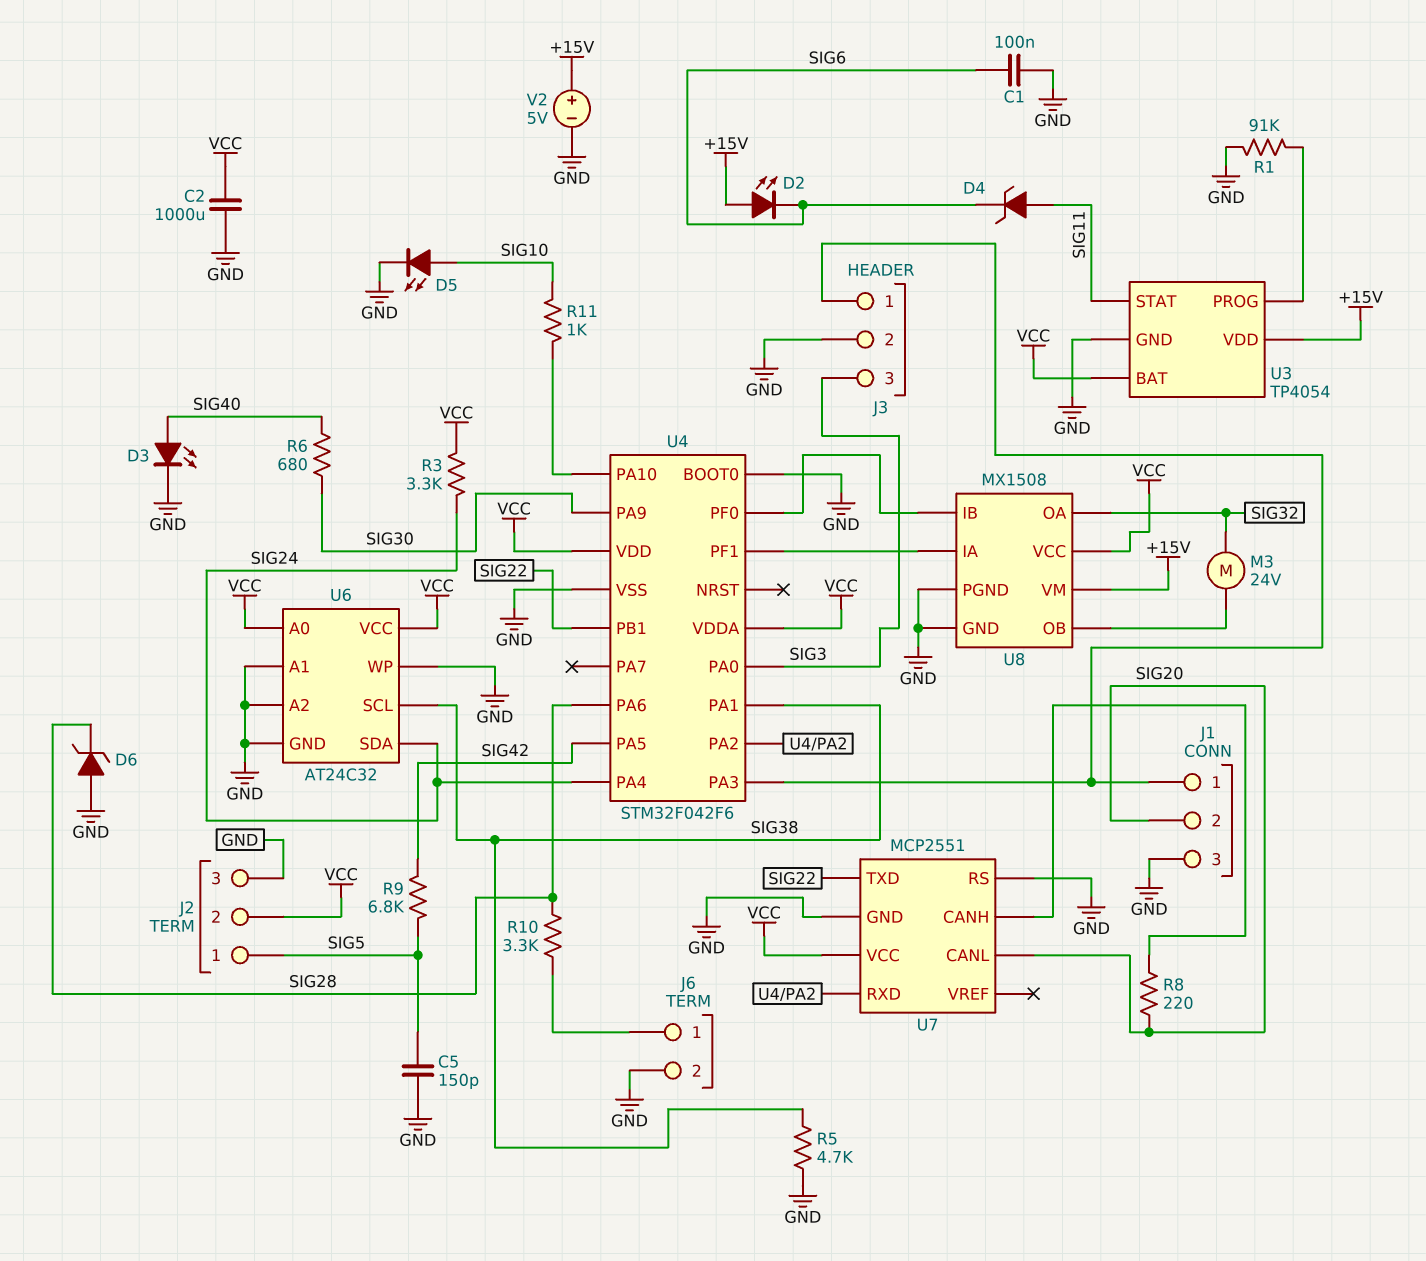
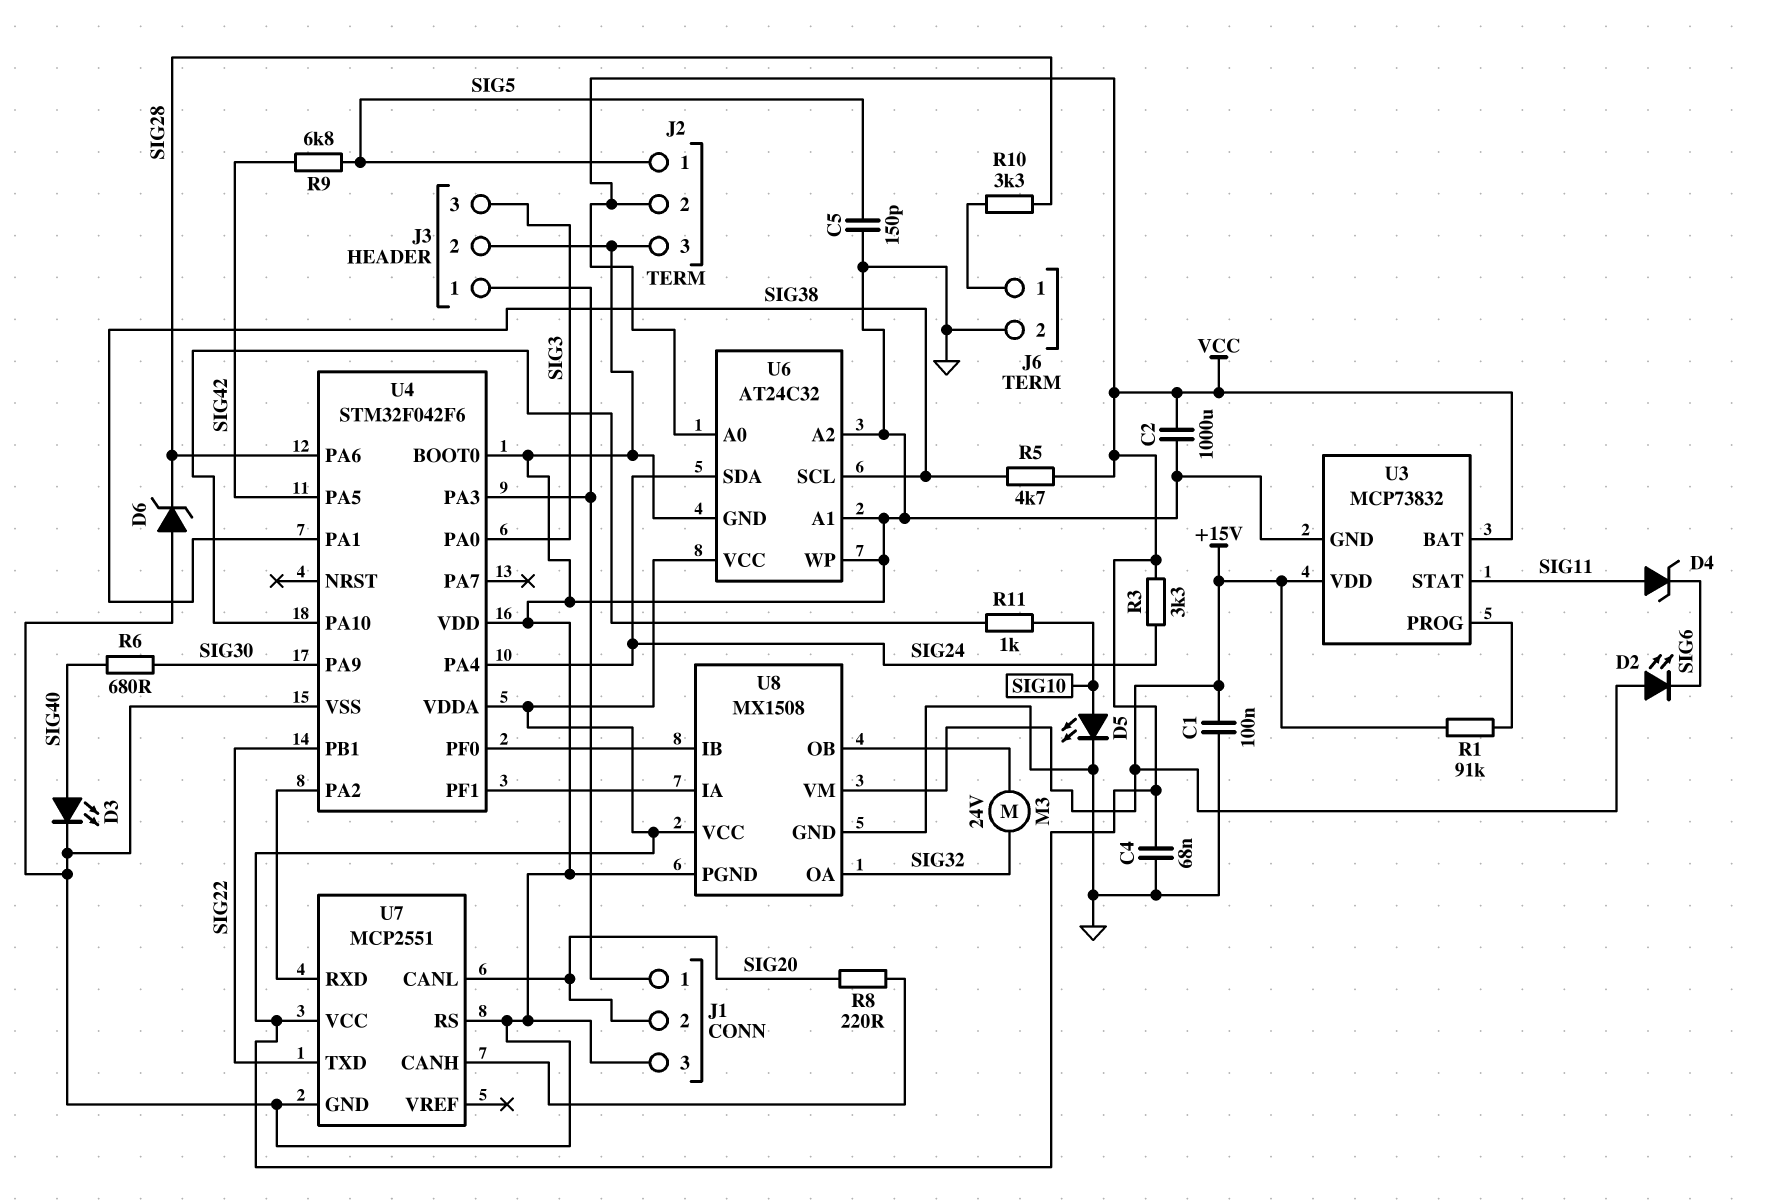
C1: 100nF (GND, SIG6) -> 100nF (+15V, GND)
C4: none -> 68nF (GND, VCC)
R1: 91k (GND, U3/PROG) -> 91k (+15V, U3/PROG)
R5: 4.7k (GND, SIG38) -> 4.7k (SIG38, VCC)
U3: TP4054 -> MCP73832
U4 pin VDD: VCC -> GND
V2: 5V (plus +15V, minus GND) -> none

